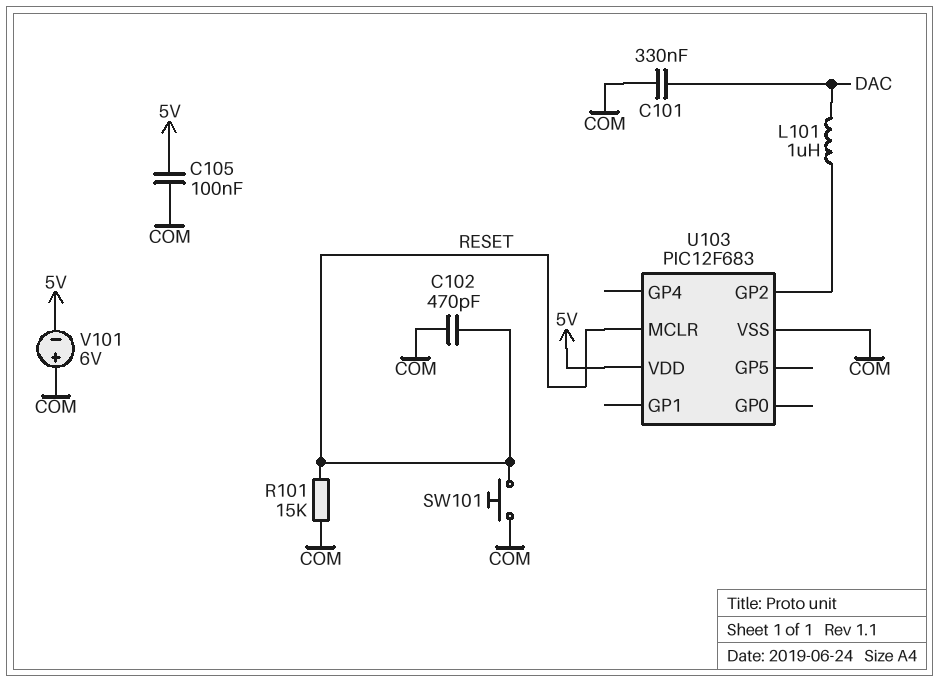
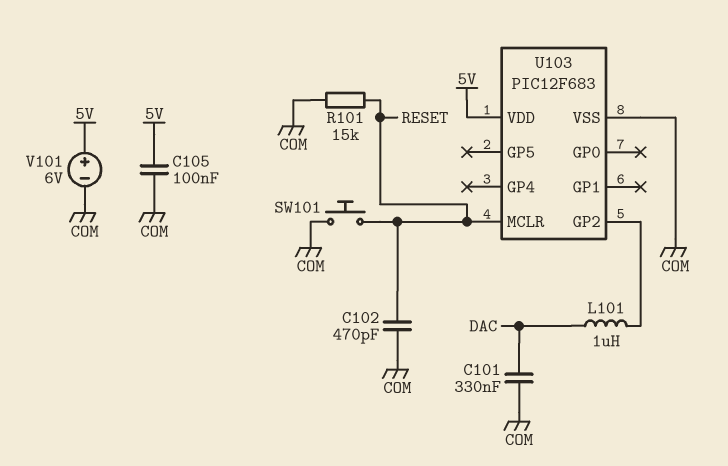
V101: 6V (plus COM, minus 5V) -> 6V (plus 5V, minus COM)

